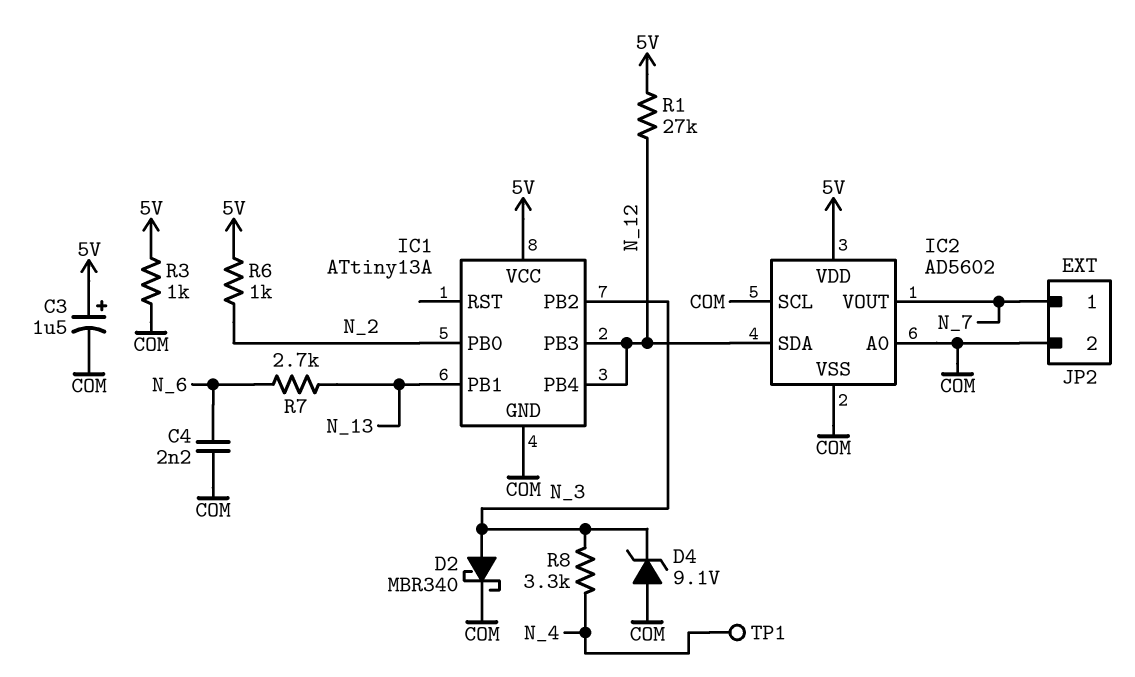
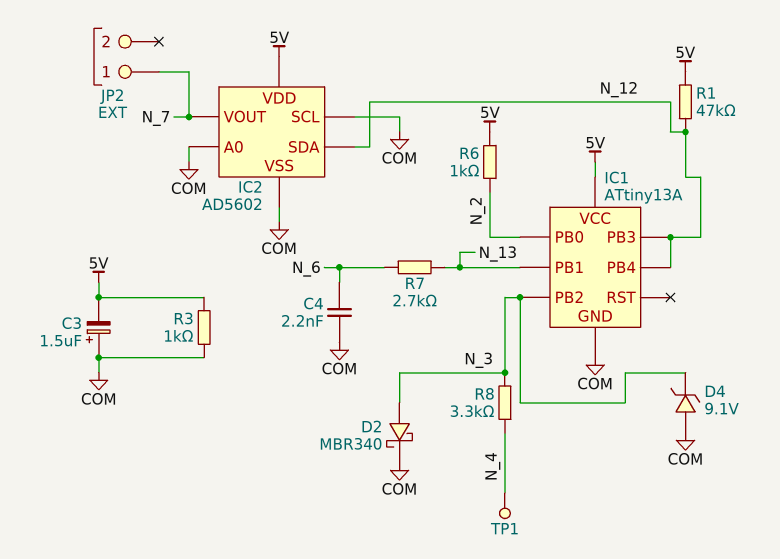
C3: 1.5uF (plus 5V, minus COM) -> 1.5uF (plus COM, minus 5V)
JP2 pin 2: COM -> none
R1: 27k (5V, N_12) -> 47k (5V, N_12)

